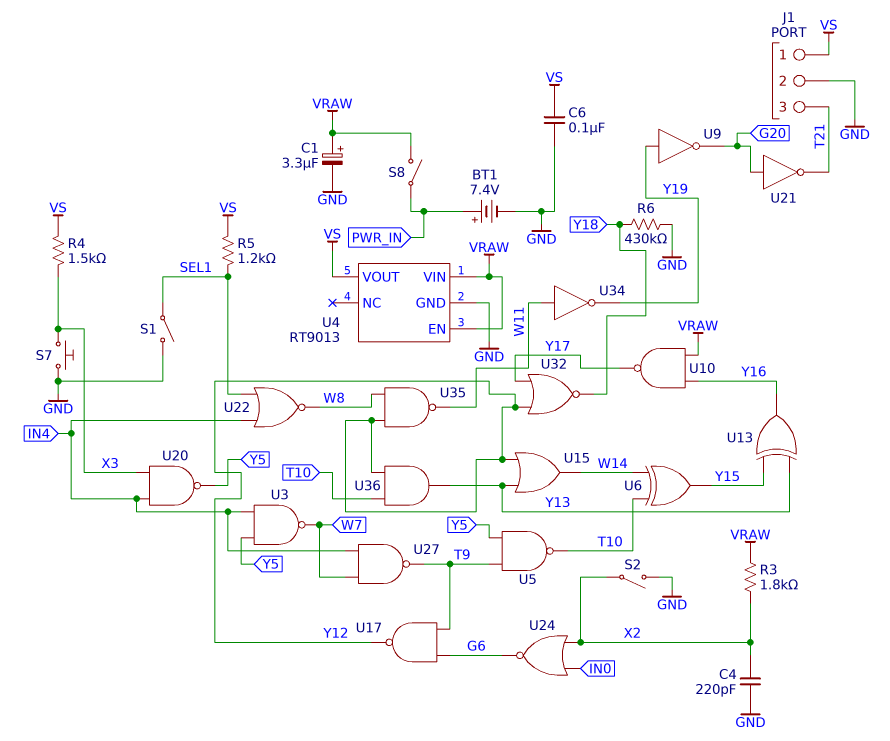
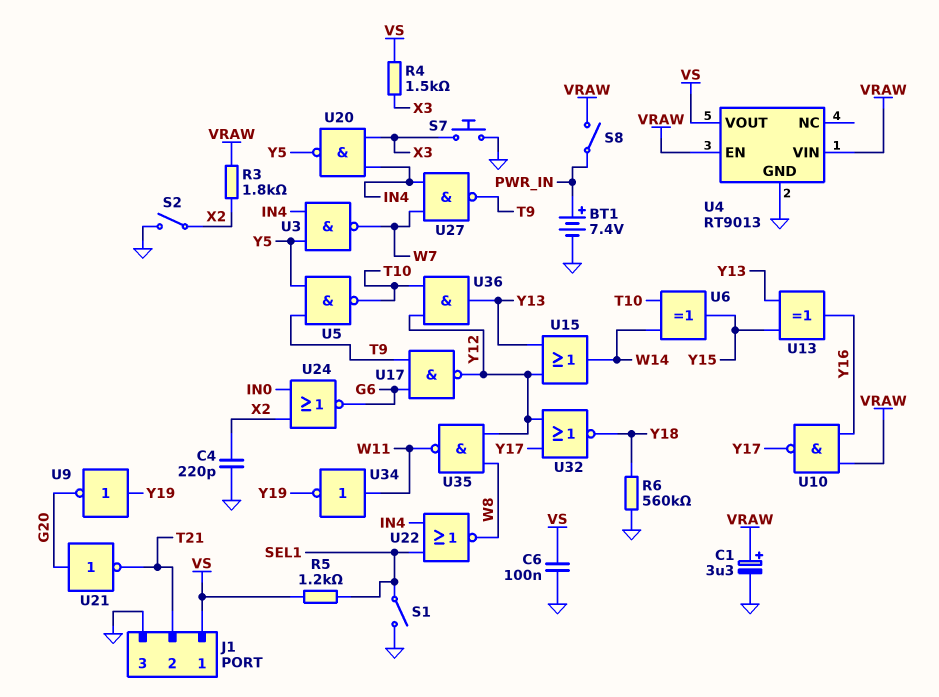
J1 pin 2: GND -> T21
J1 pin 3: T21 -> GND
R6: 430k (GND, Y18) -> 560k (GND, Y18)

